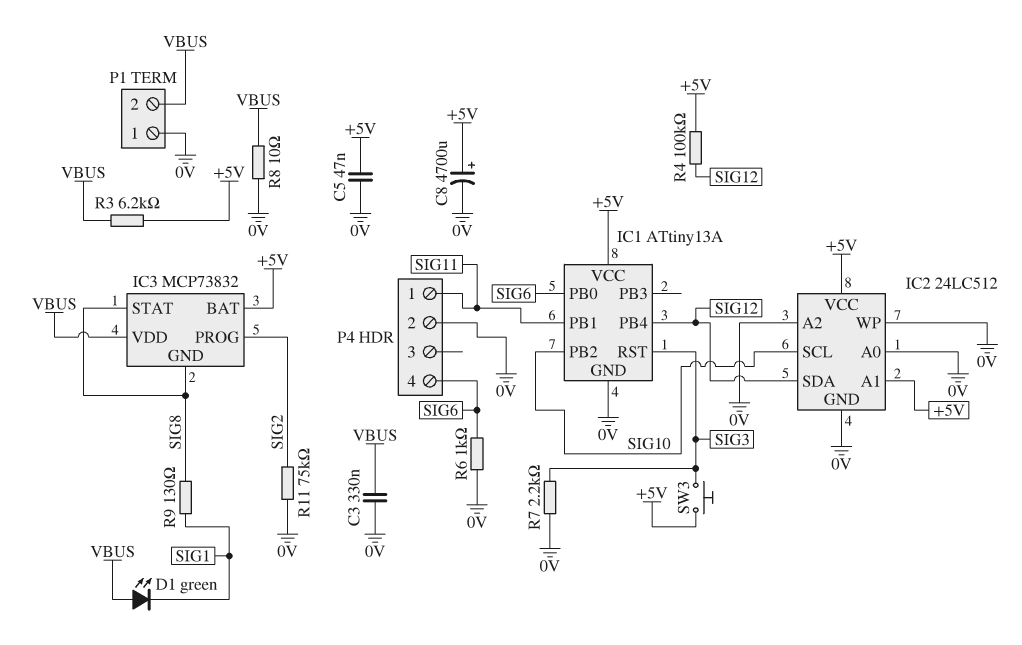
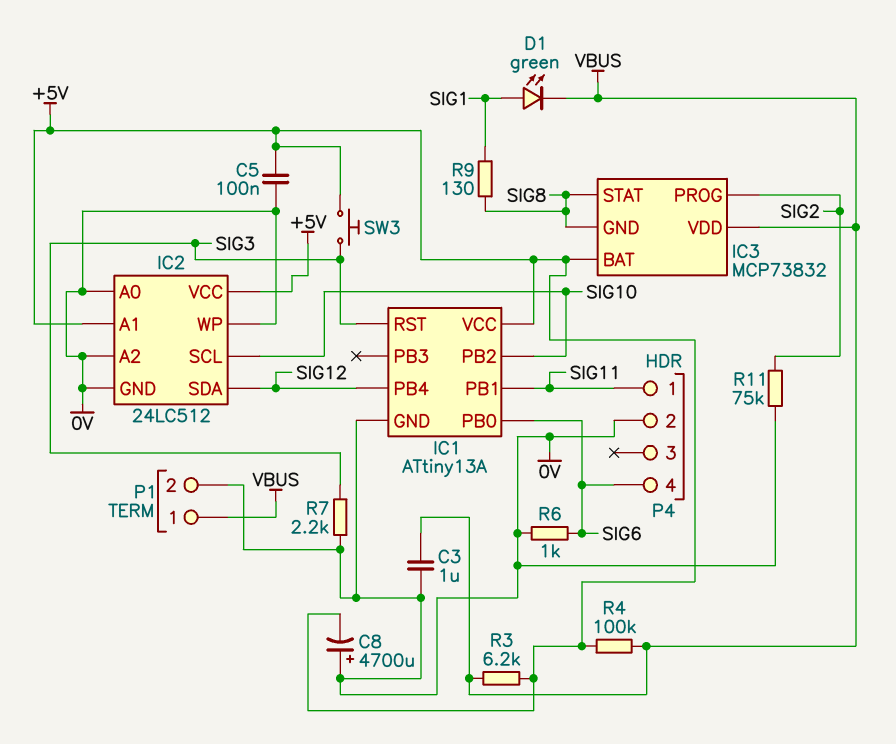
C3: 330nF (0V, VBUS) -> 1uF (0V, VBUS)
C5: 47nF (+5V, 0V) -> 100nF (+5V, 0V)
C8: 4700uF (plus +5V, minus 0V) -> 4700uF (plus 0V, minus +5V)
D1: LED green (A VBUS, K SIG1) -> LED green (A SIG1, K VBUS)
P1 pin 1: 0V -> VBUS
P1 pin 2: VBUS -> 0V
R4: 100k (+5V, SIG12) -> 100k (+5V, VBUS)
R8: 10 (0V, VBUS) -> none

